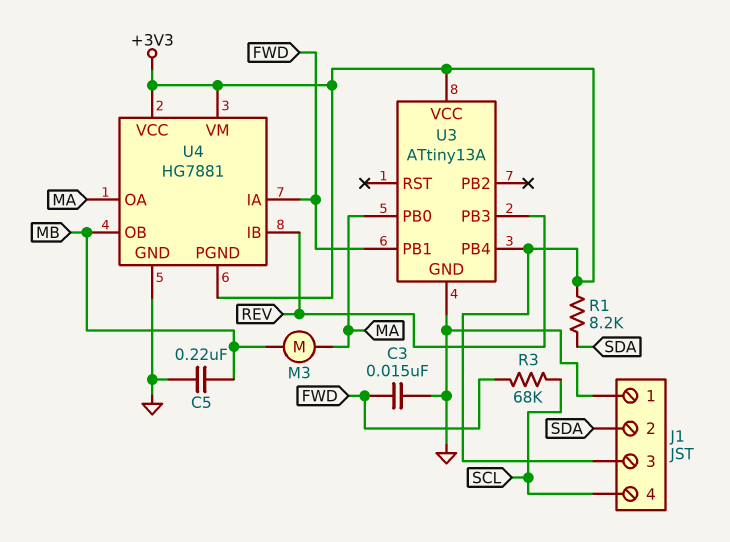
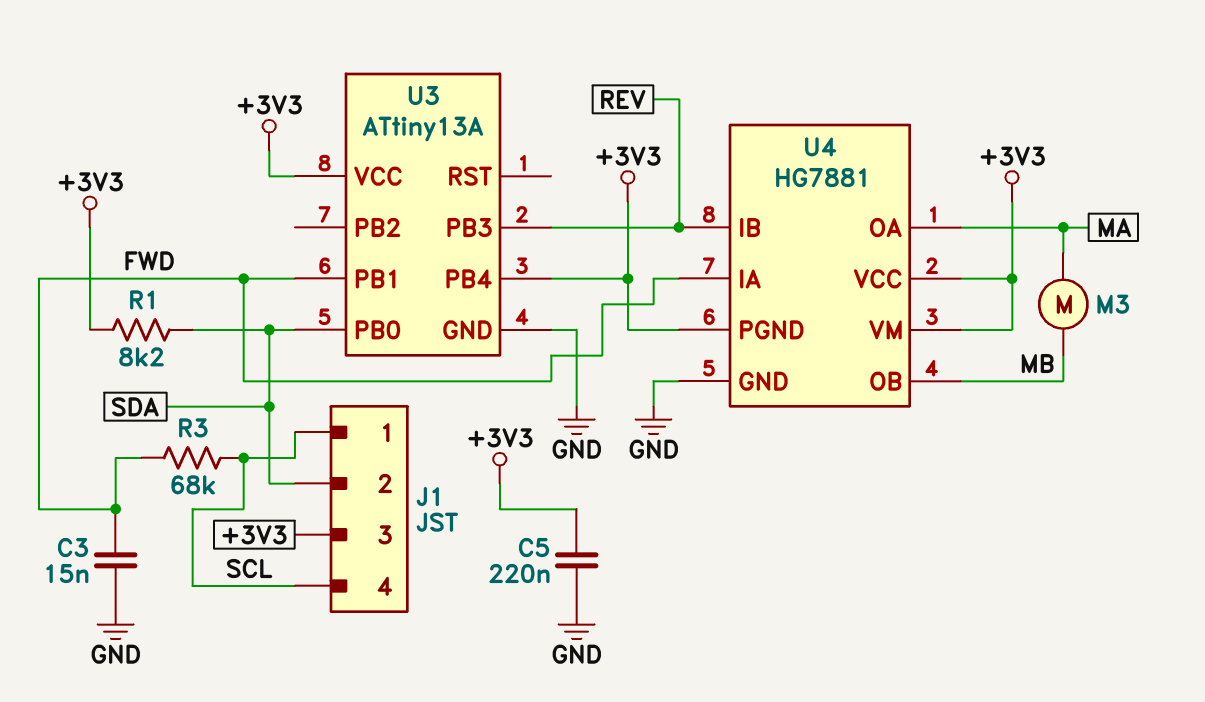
C5: 220nF (GND, MB) -> 220nF (+3V3, GND)
J1 pin 1: GND -> SCL
U3 pin PB0: MA -> SDA

